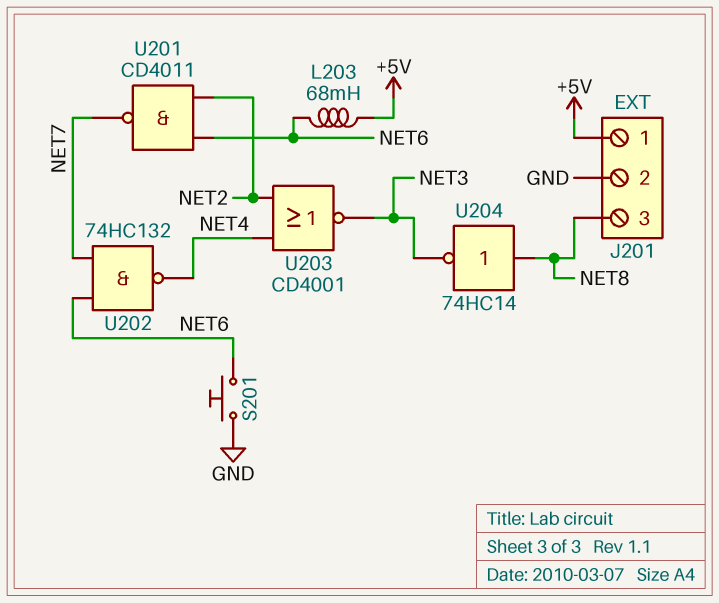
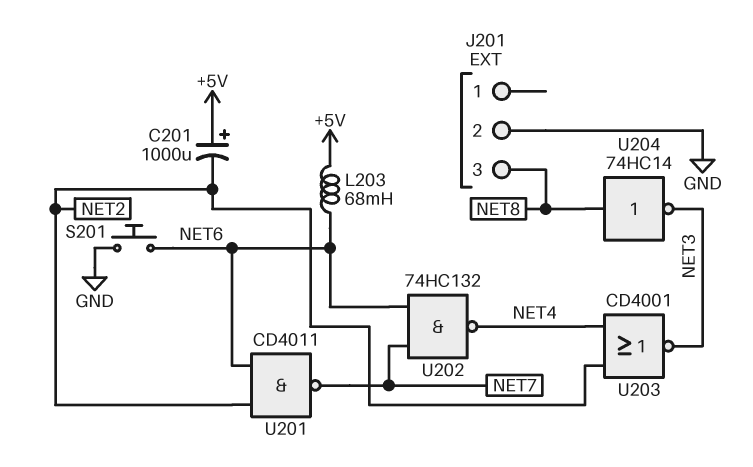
C201: none -> 1000uF (plus +5V, minus NET2)
J201 pin 1: +5V -> none

